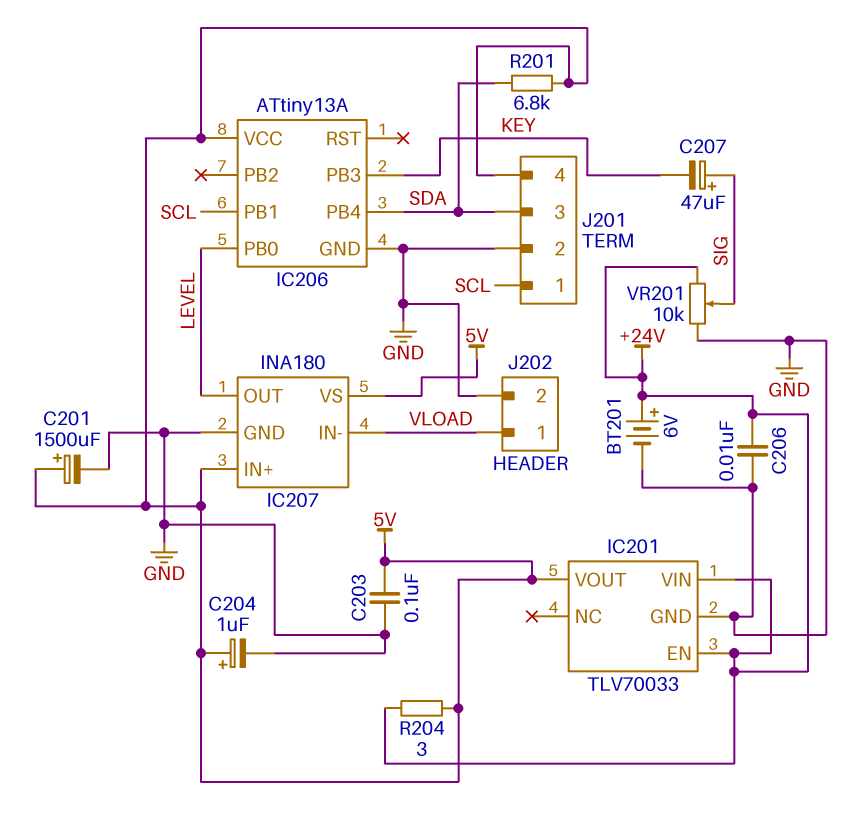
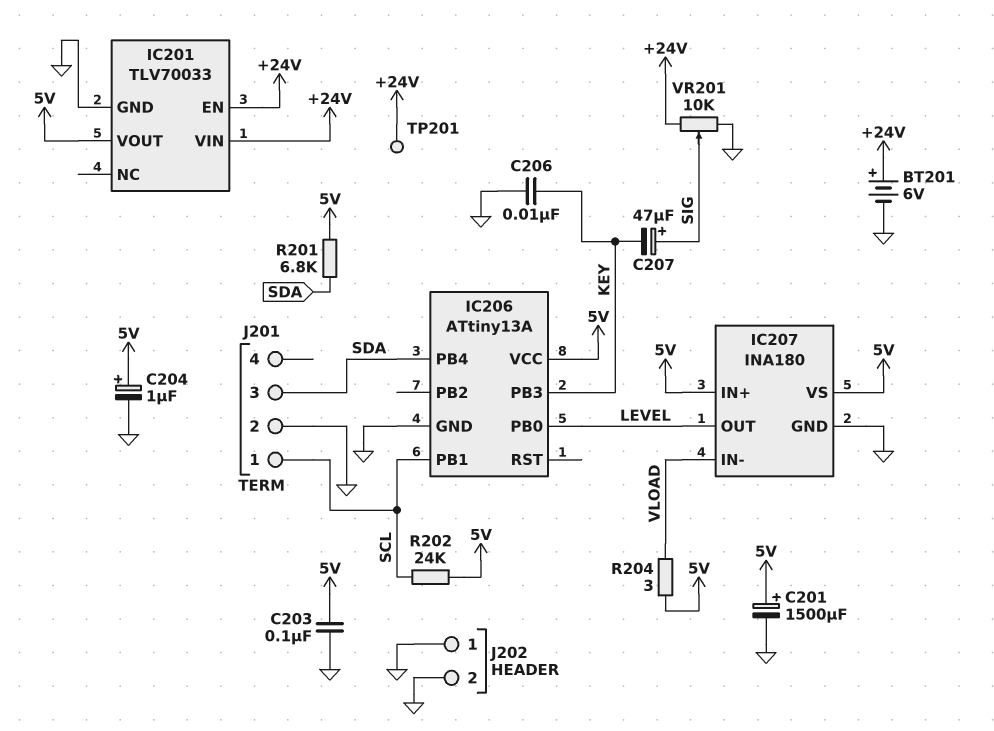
C206: 10nF (+24V, GND) -> 10nF (GND, KEY)
J201 pin 4: 5V -> none
J202 pin 1: VLOAD -> GND
R202: none -> 24k (5V, SCL)
R204: 3 (+24V, 5V) -> 3 (5V, VLOAD)
TP201: none -> test point (+24V)

